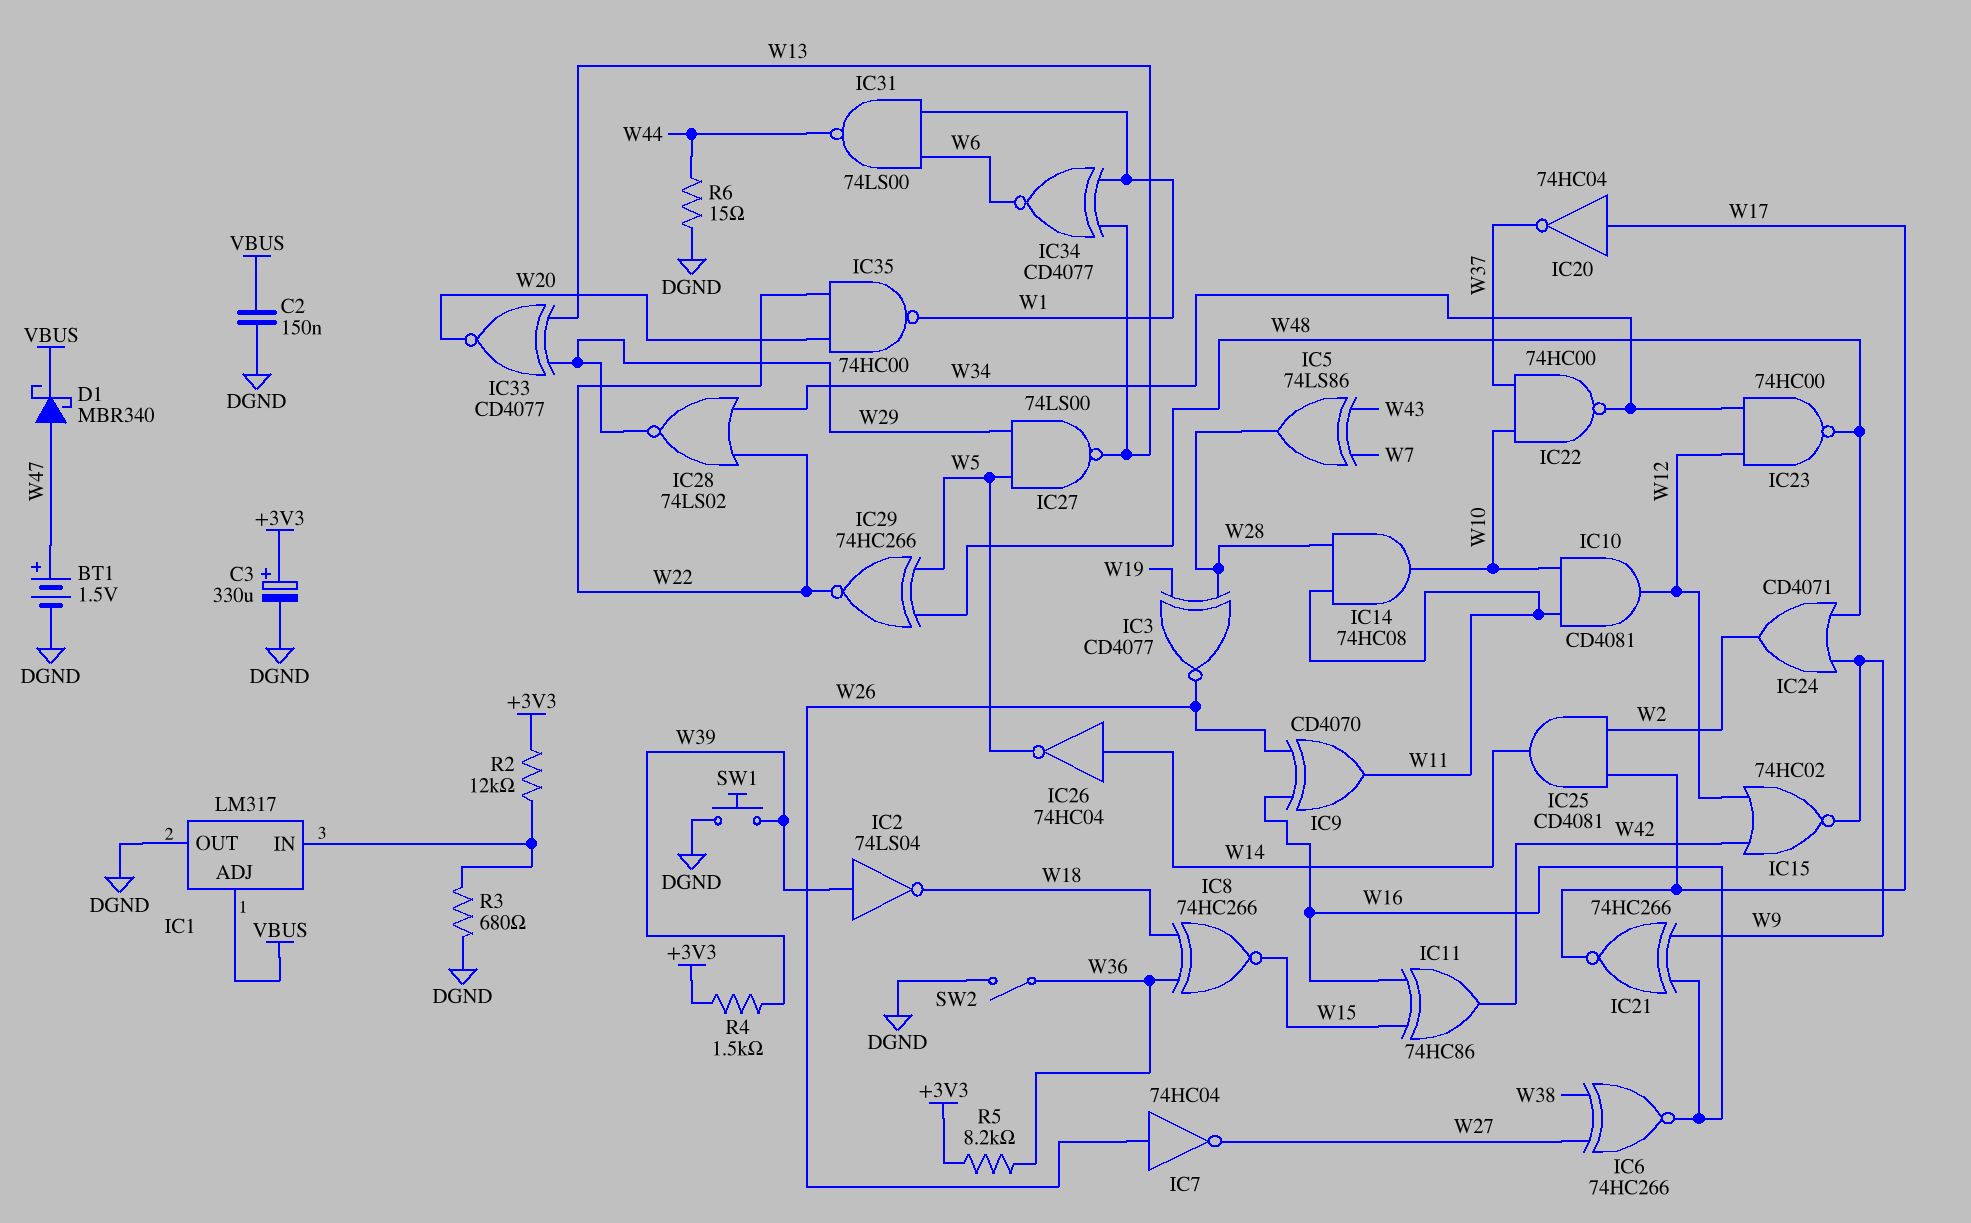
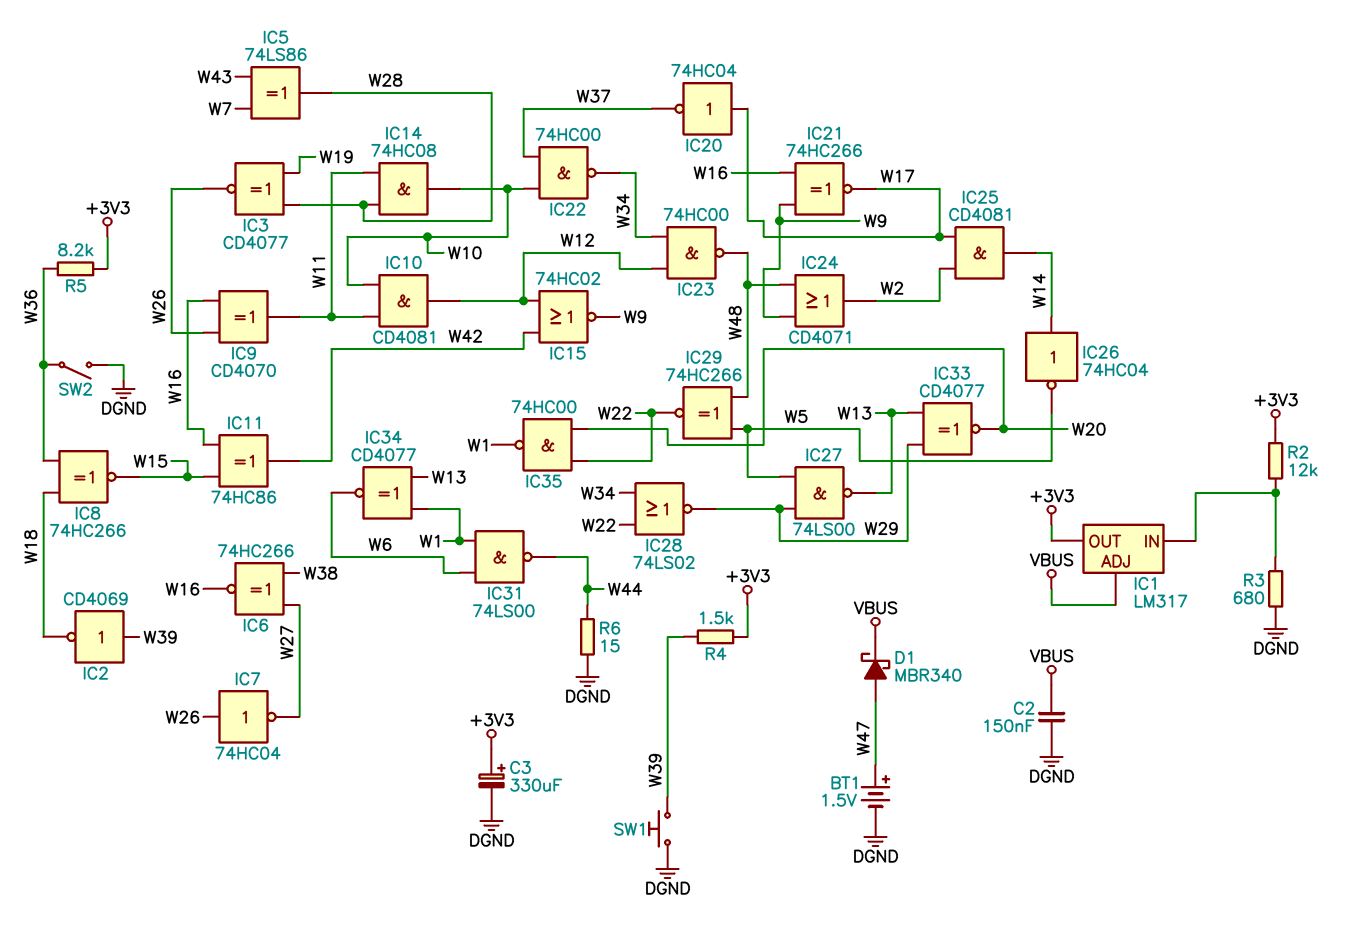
IC1 pin OUT: DGND -> +3V3
IC2: NOT 74LS04 (in W39, out W18) -> NOT CD4069 (in W39, out W18)

